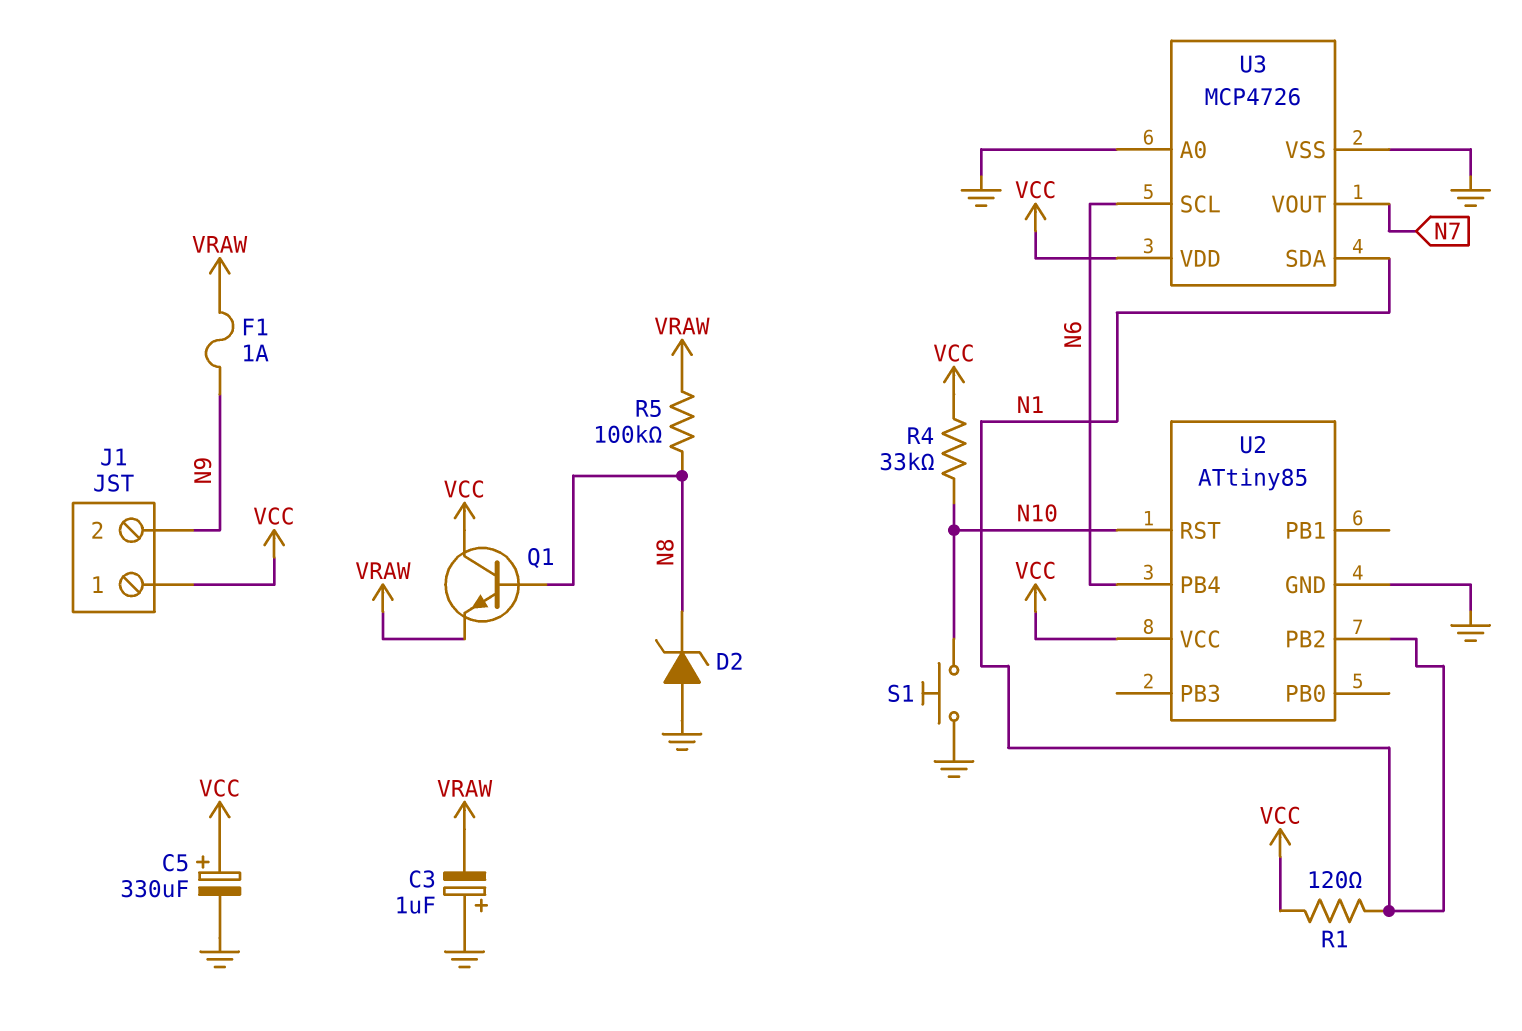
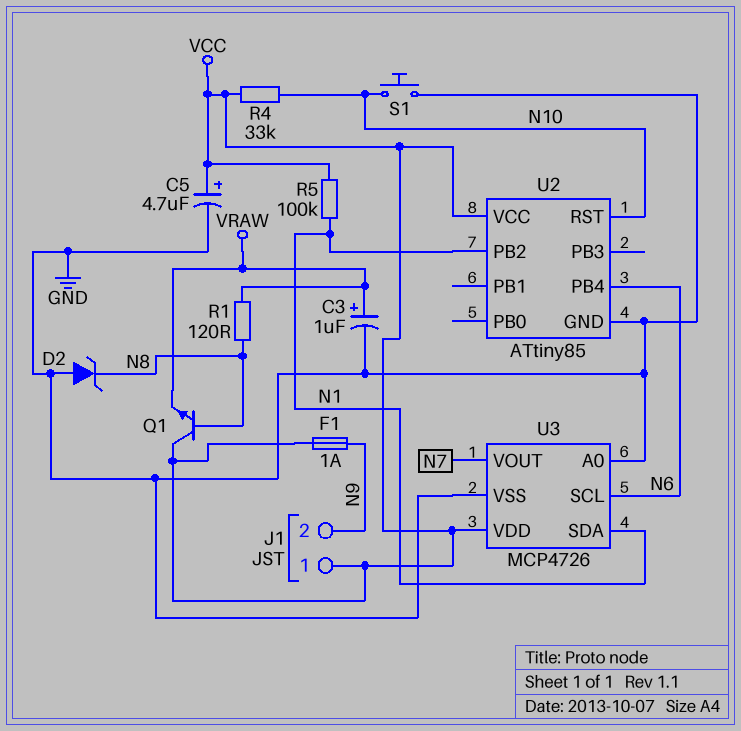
C3: 1uF (plus GND, minus VRAW) -> 1uF (plus VRAW, minus GND)
C5: 330uF (plus VCC, minus GND) -> 4.7uF (plus VCC, minus GND)
F1: 1A (N9, VRAW) -> 1A (N9, VCC)
R1: 120 (N1, VCC) -> 120 (N8, VRAW)
R5: 100k (N8, VRAW) -> 100k (N1, VCC)

